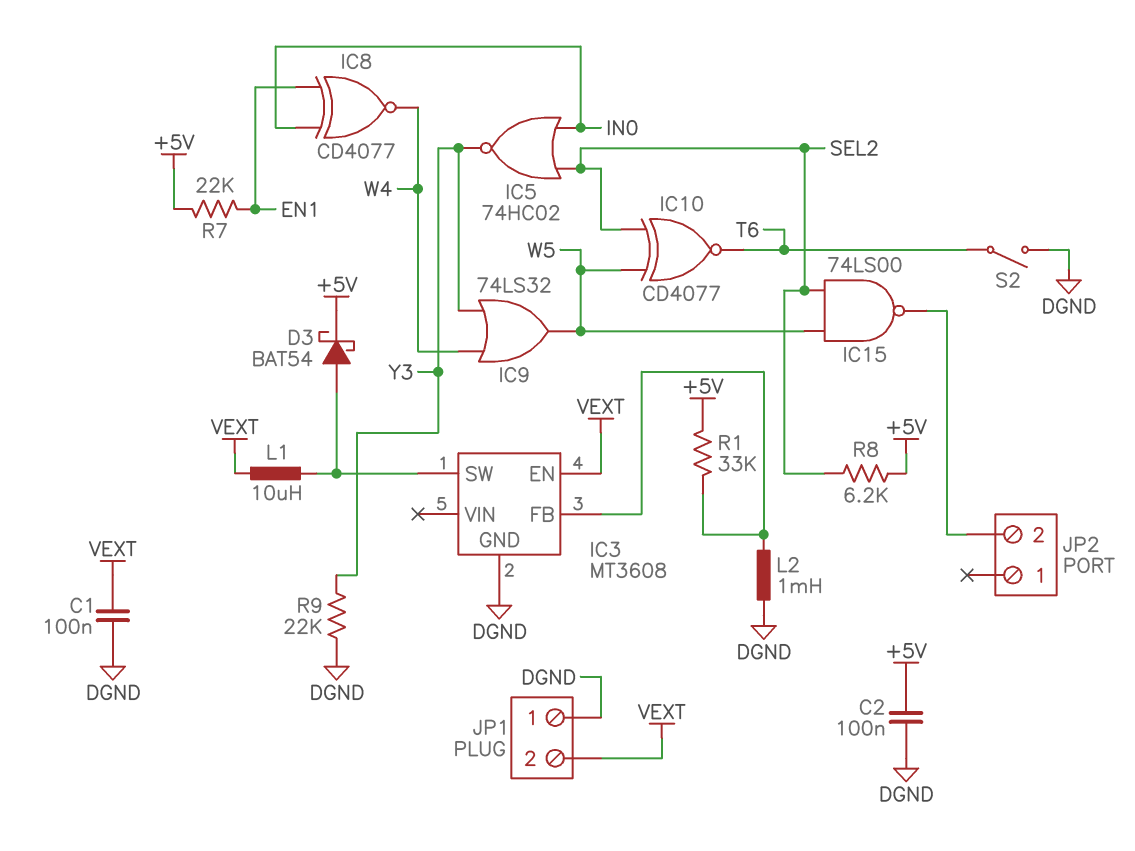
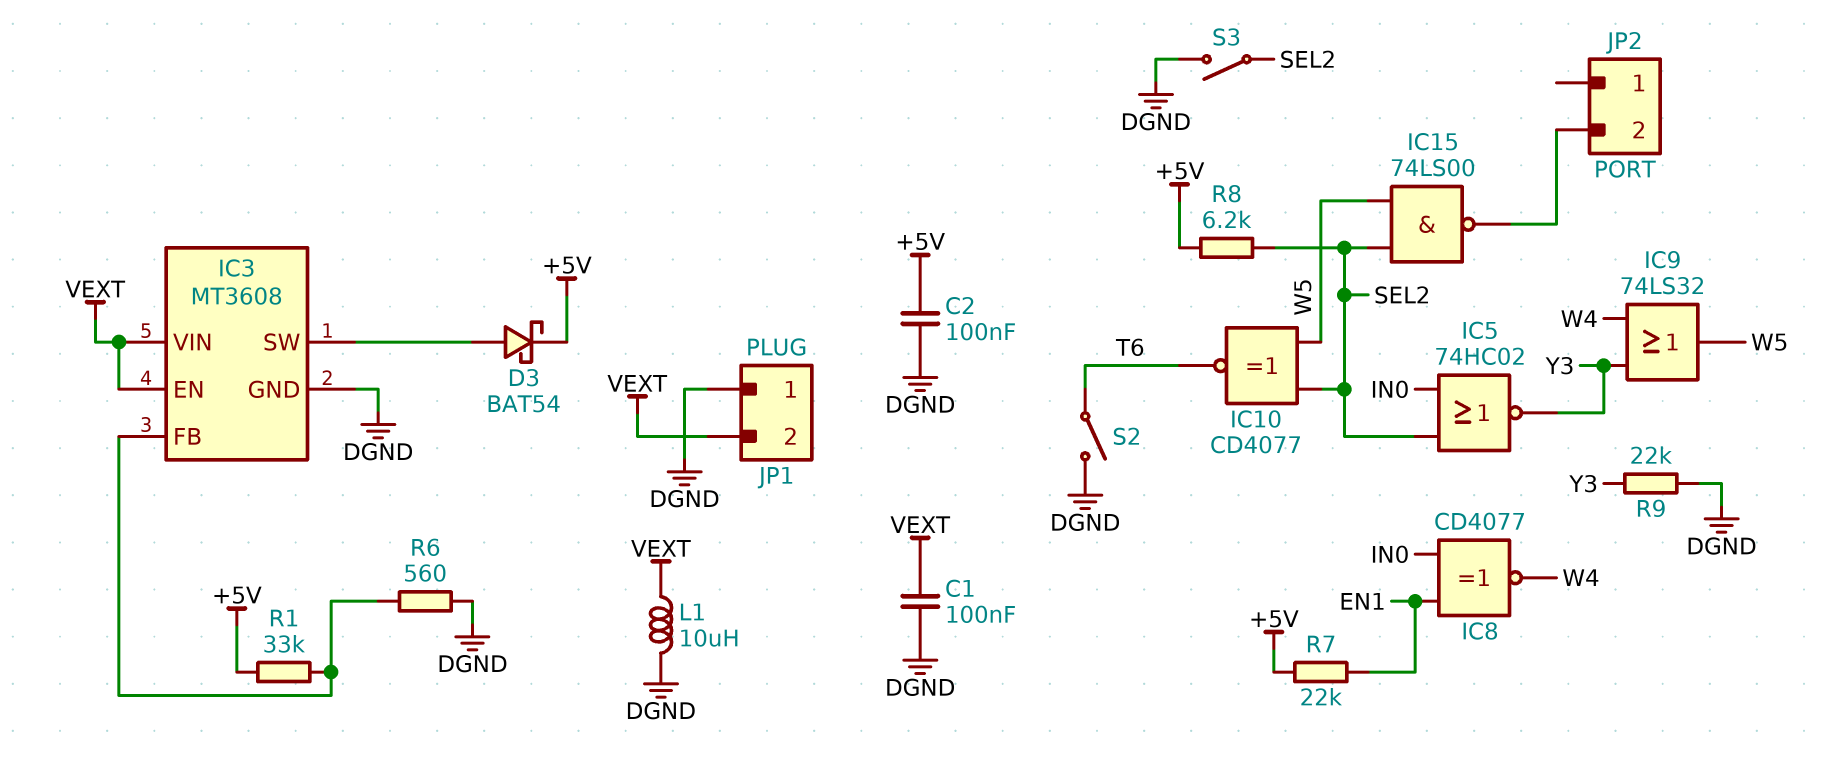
IC3 pin VIN: none -> VEXT
L1: 10uH (IC3/SW, VEXT) -> 10uH (DGND, VEXT)
L2: 1mH (DGND, IC3/FB) -> none
R6: none -> 560 (DGND, IC3/FB)
S3: none -> switch (DGND, SEL2)

